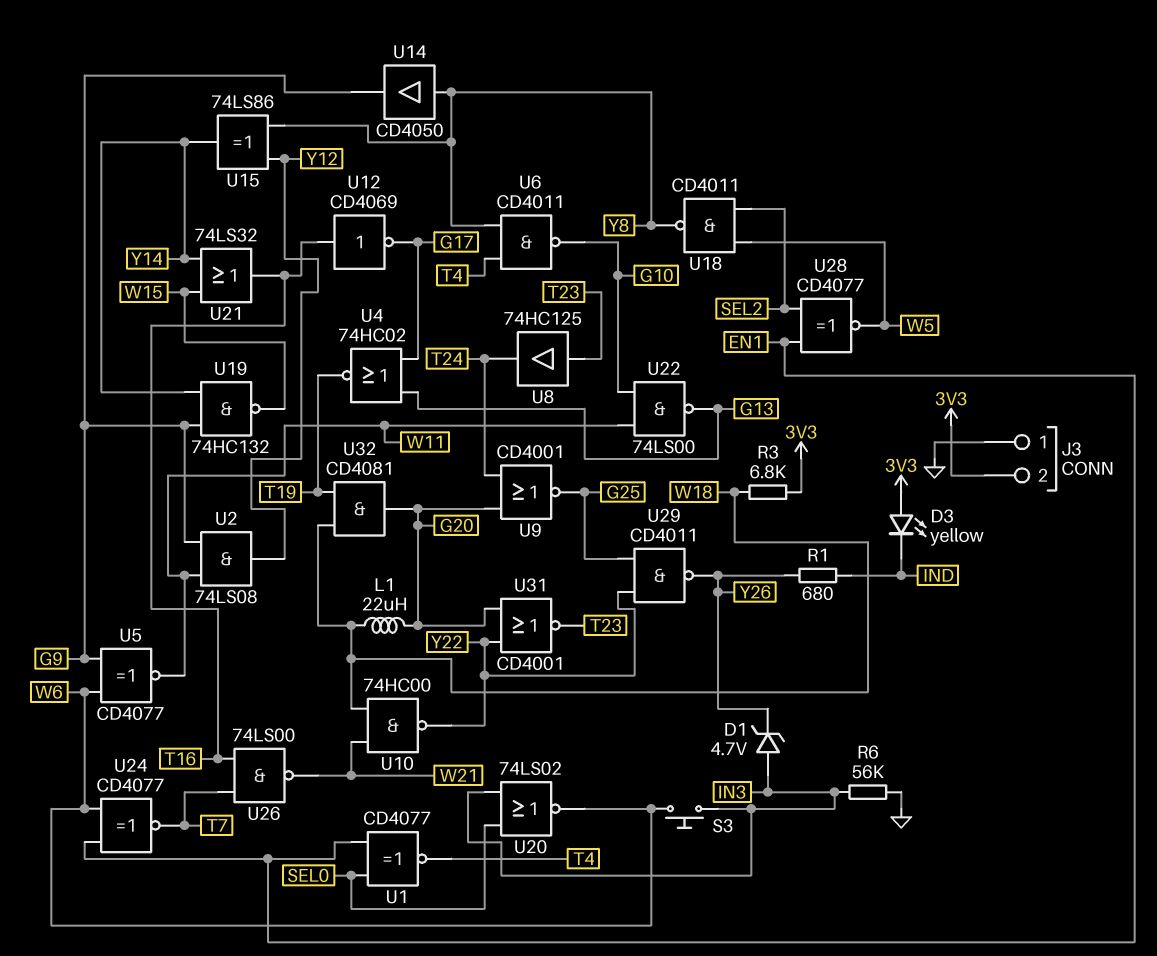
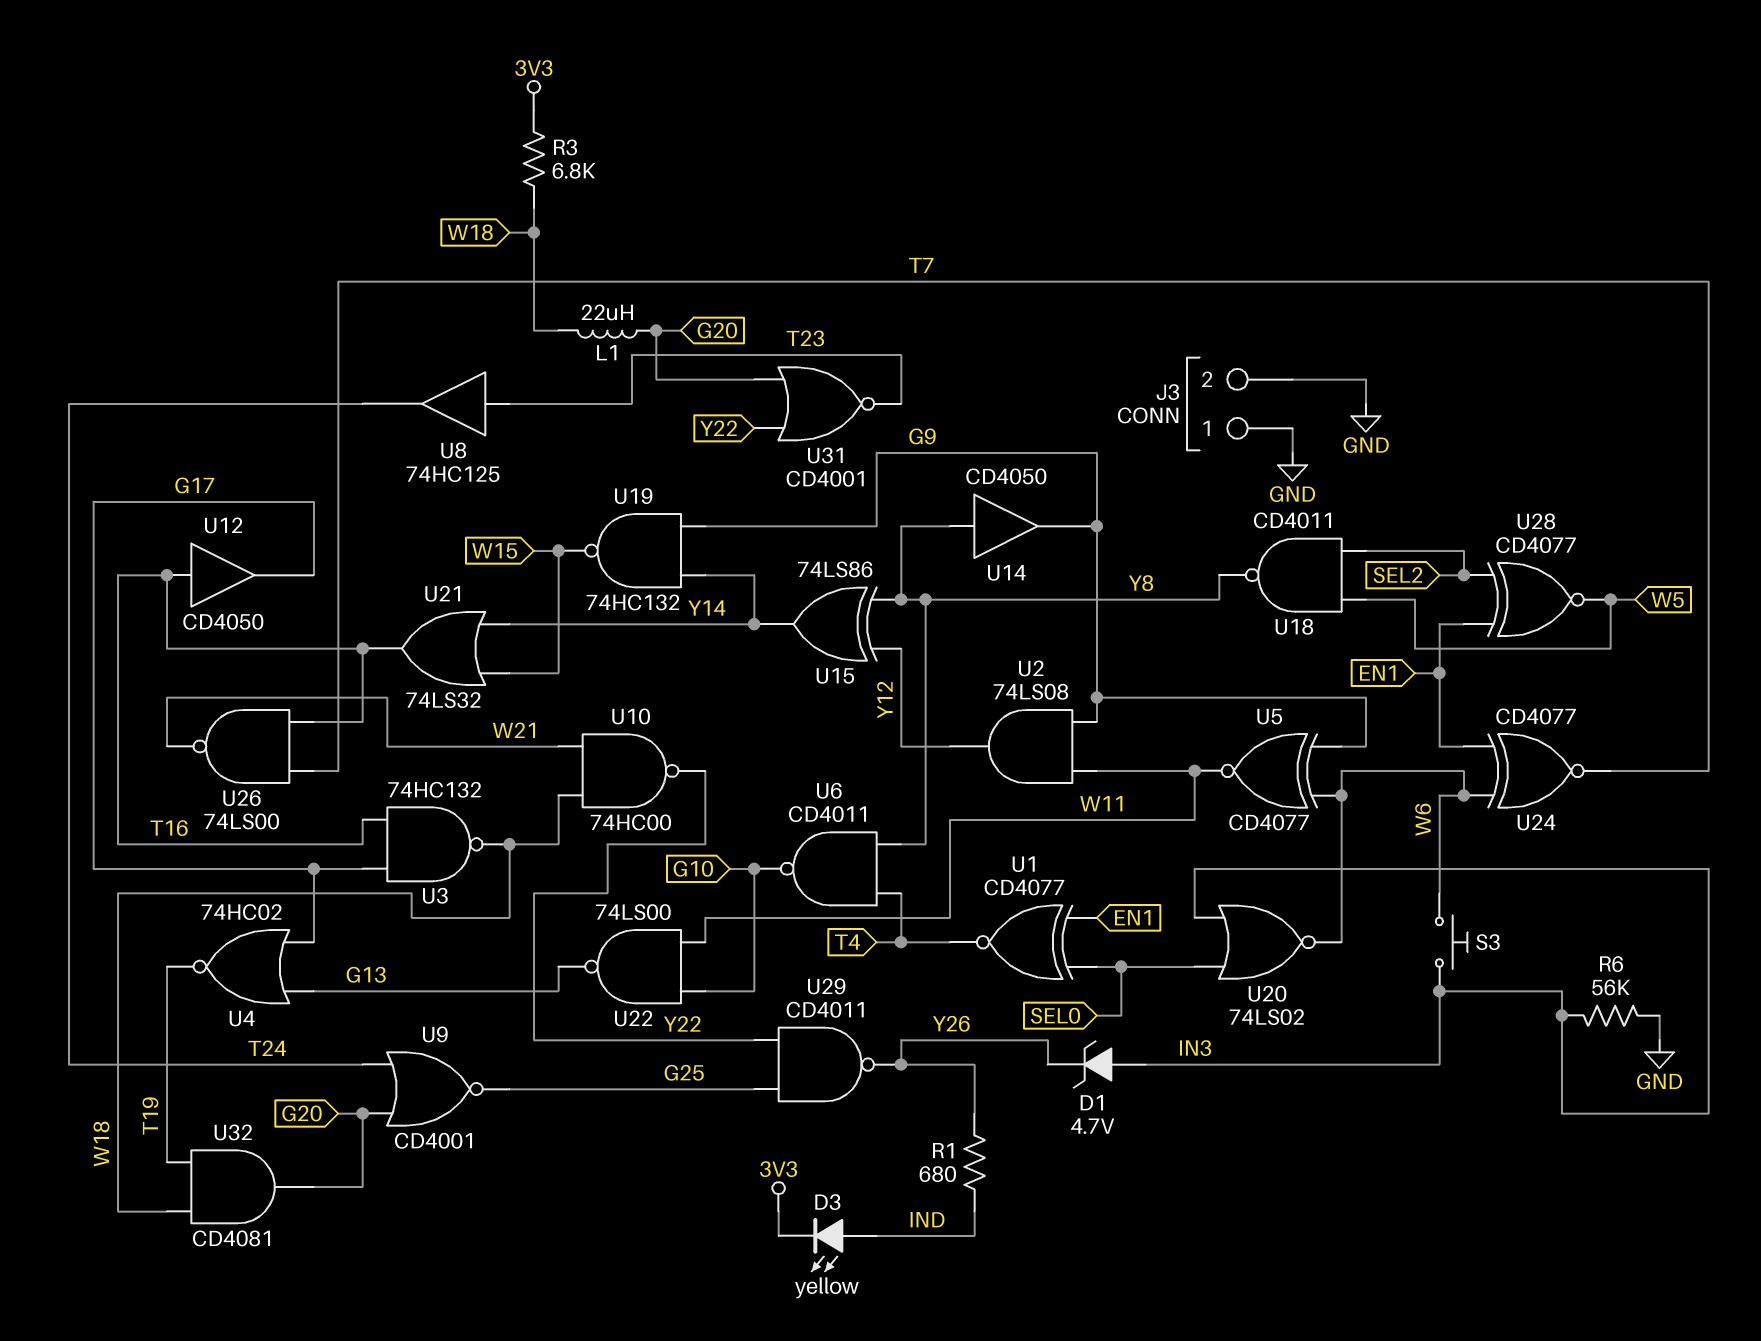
D3: LED yellow (A 3V3, K IND) -> LED yellow (A IND, K 3V3)
J3 pin 2: 3V3 -> GND
U3: none -> NAND 74HC132 (in G17, in T16, out W18)
U12: NOT CD4069 (in T16, out G17) -> buffer CD4050 (in T16, out G17)

